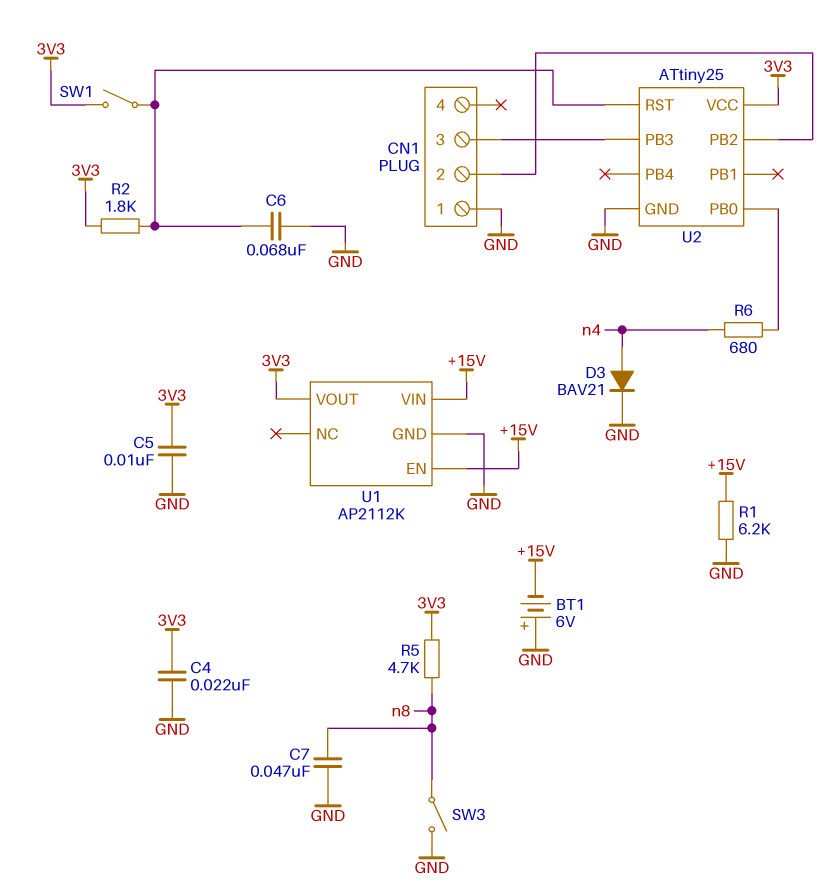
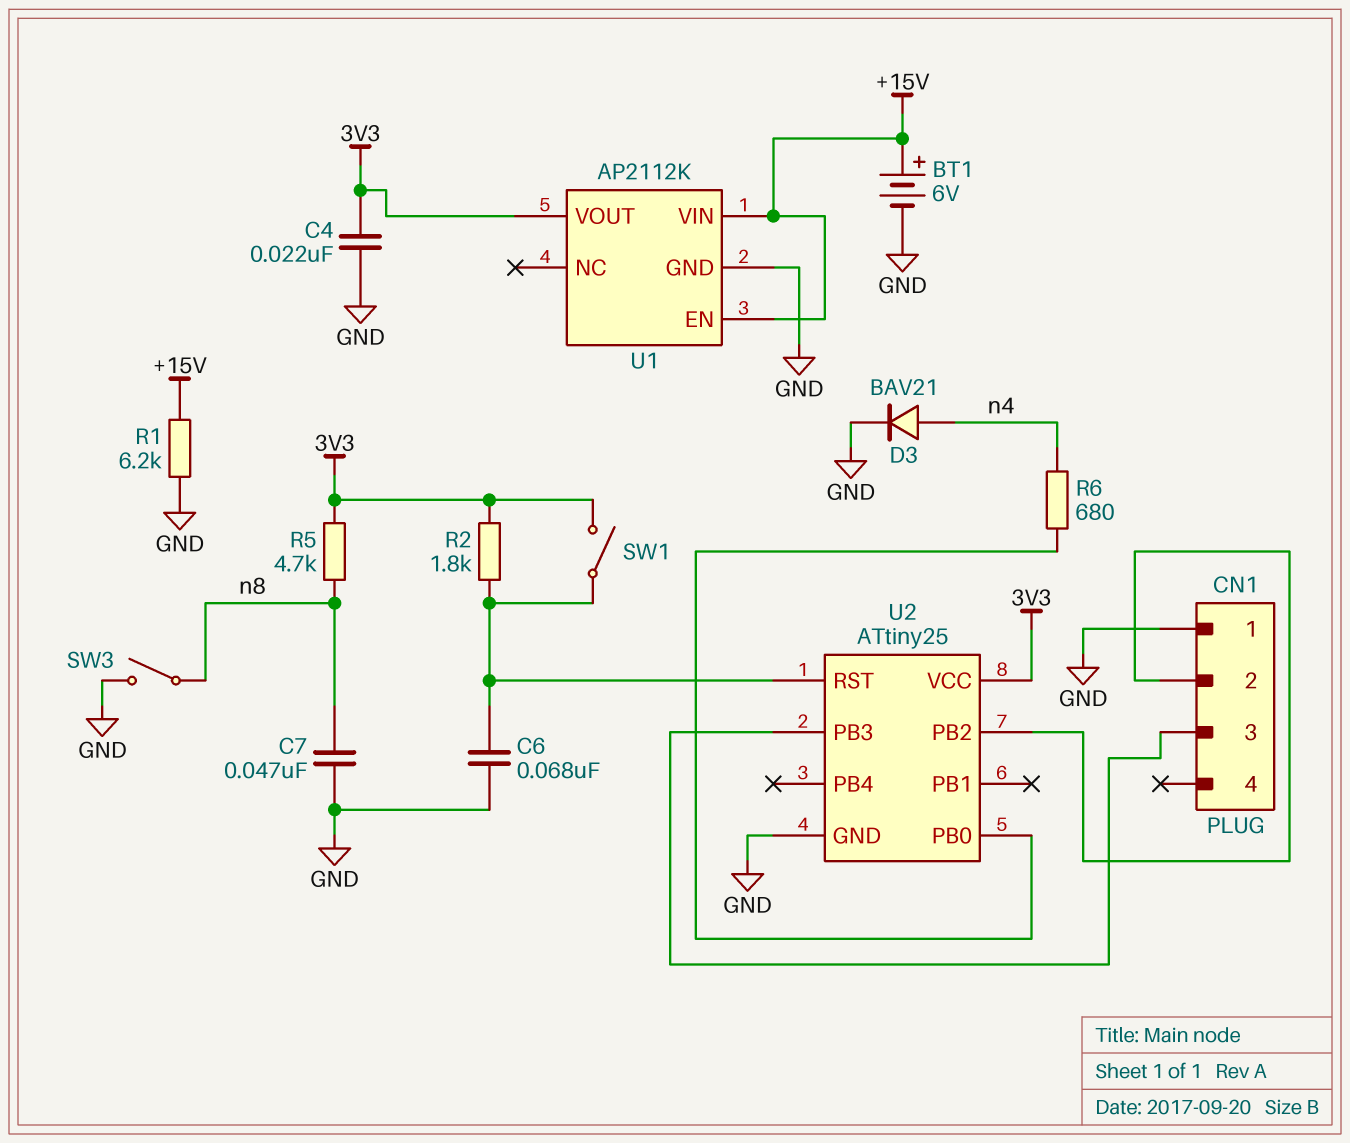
BT1: 6V (plus GND, minus +15V) -> 6V (plus +15V, minus GND)
C5: 10nF (3V3, GND) -> none

